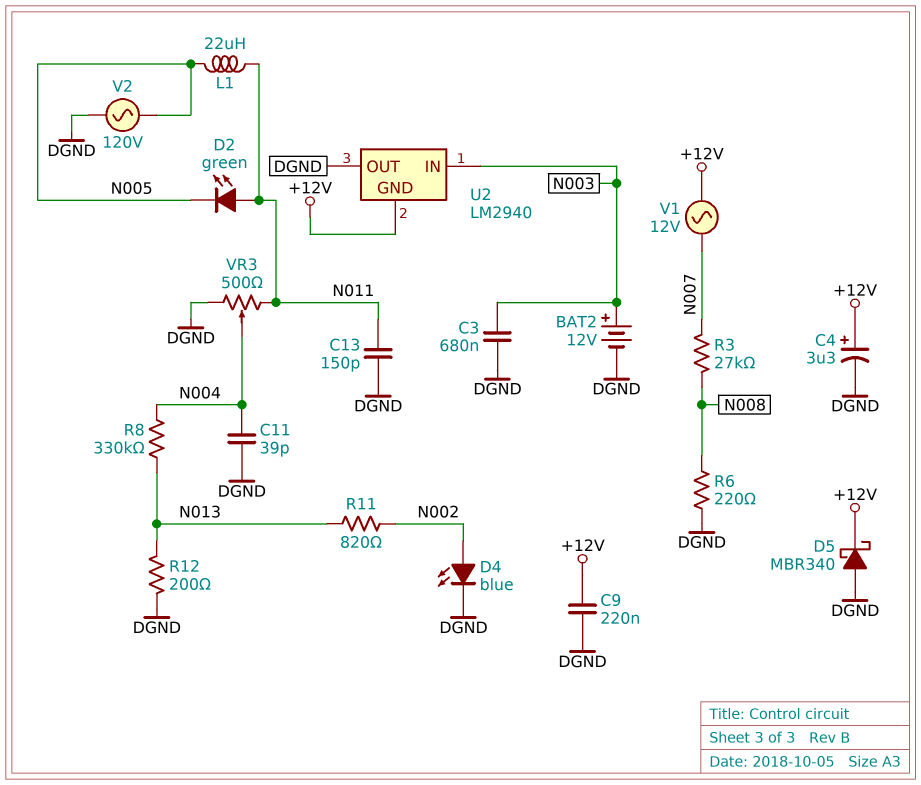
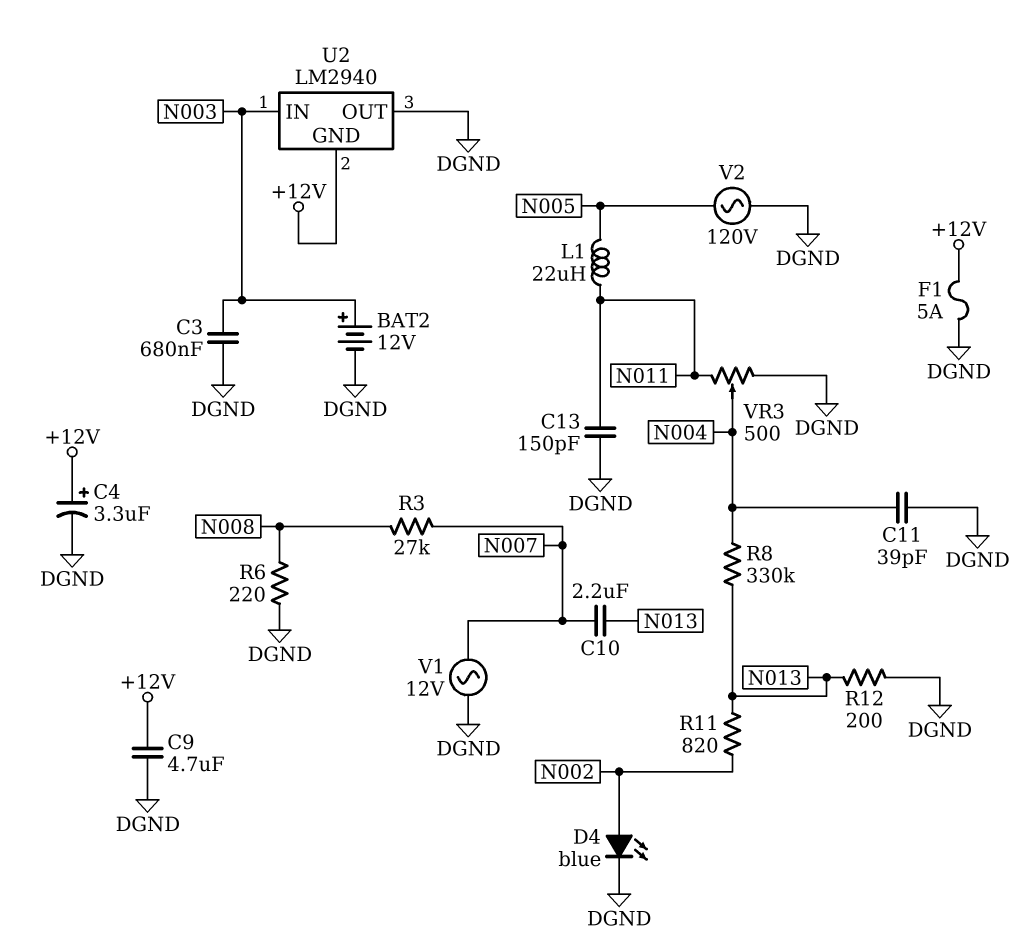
C9: 220nF (+12V, DGND) -> 4.7uF (+12V, DGND)
C10: none -> 2.2uF (N007, N013)
D2: LED green (A N011, K N005) -> none
D5: schottky MBR340 (A DGND, K +12V) -> none
F1: none -> 5A (+12V, DGND)
V1: AC 12V (+12V, N007) -> AC 12V (DGND, N007)

